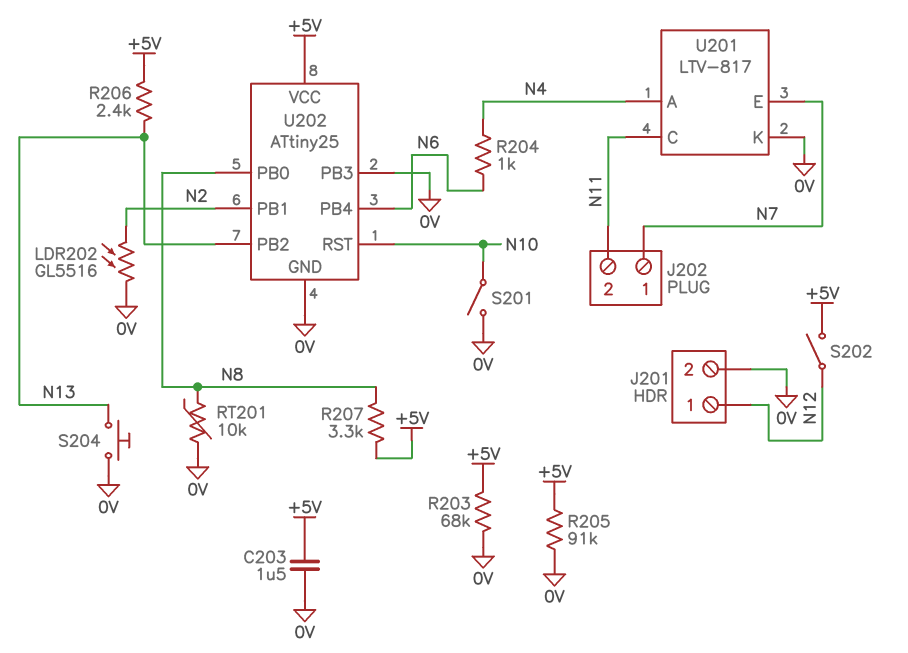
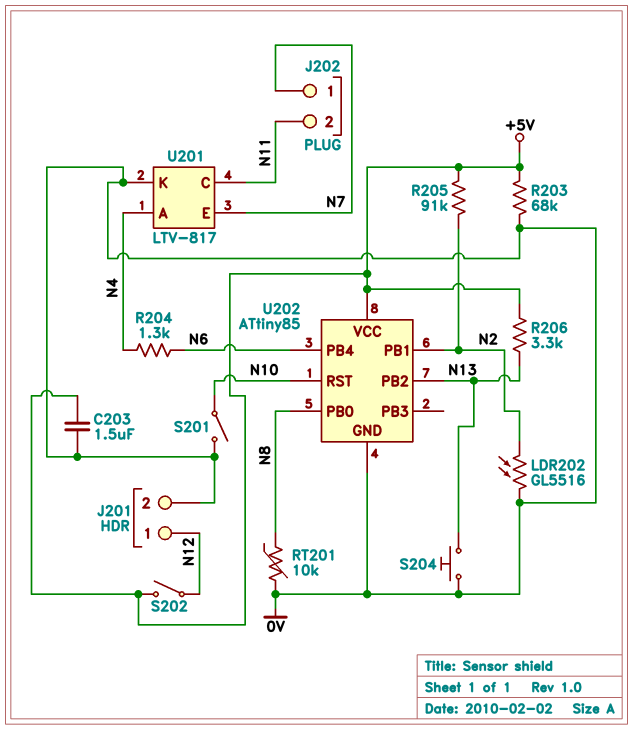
R204: 1k (N4, N6) -> 1.3k (N4, N6)
R205: 91k (+5V, 0V) -> 91k (+5V, N2)
R206: 2.4k (+5V, N13) -> 3.3k (+5V, N13)
R207: 3.3k (+5V, N8) -> none
U202: ATtiny25 -> ATtiny85
U202 pin PB3: 0V -> none

